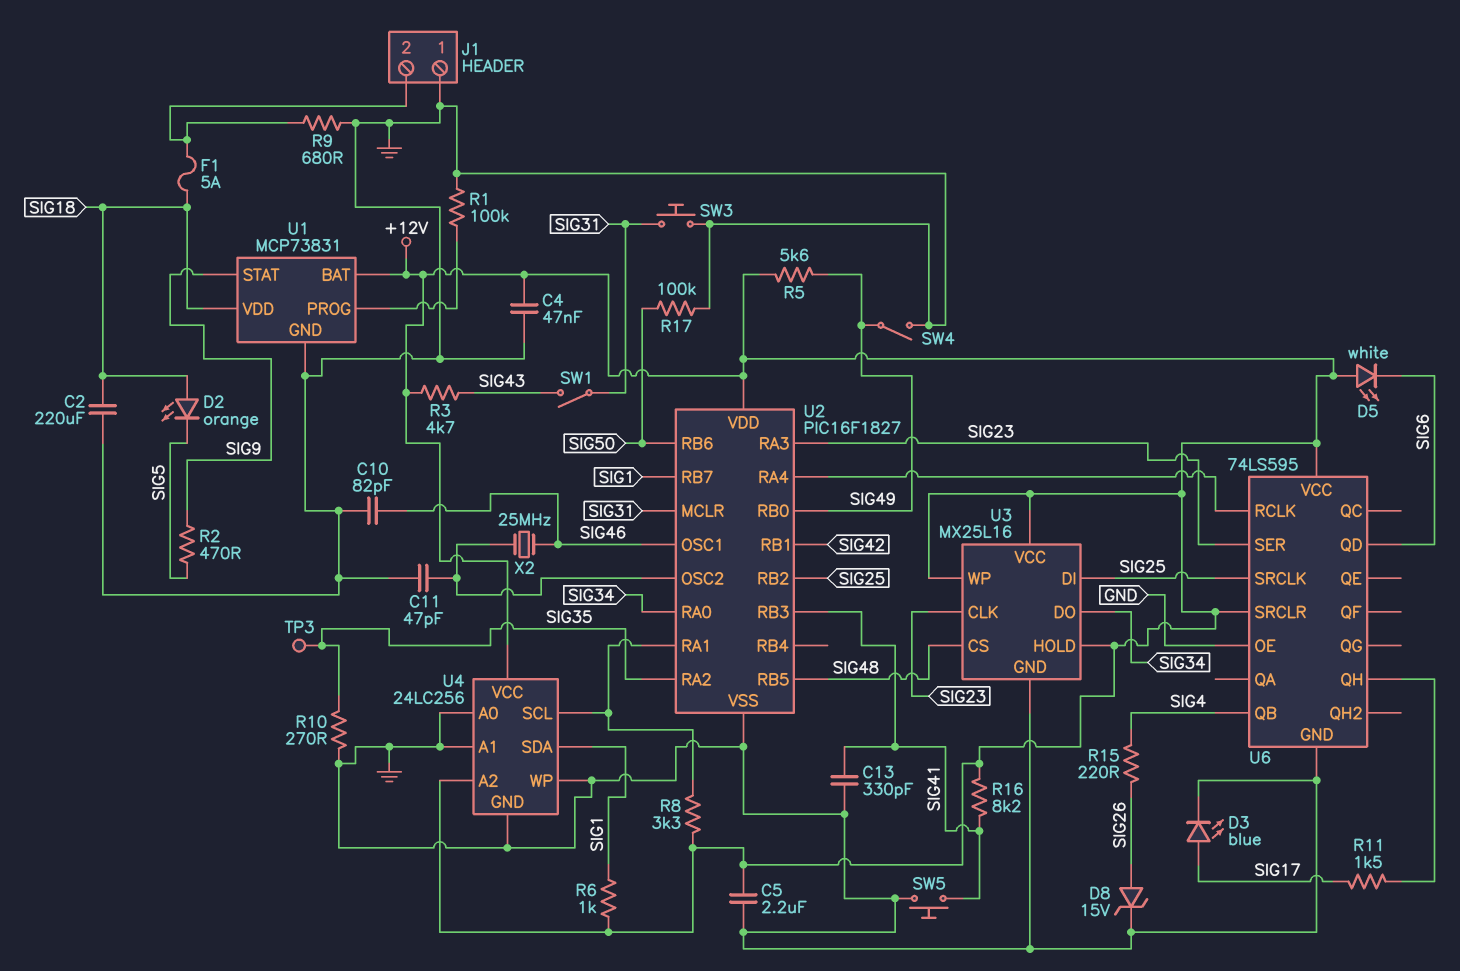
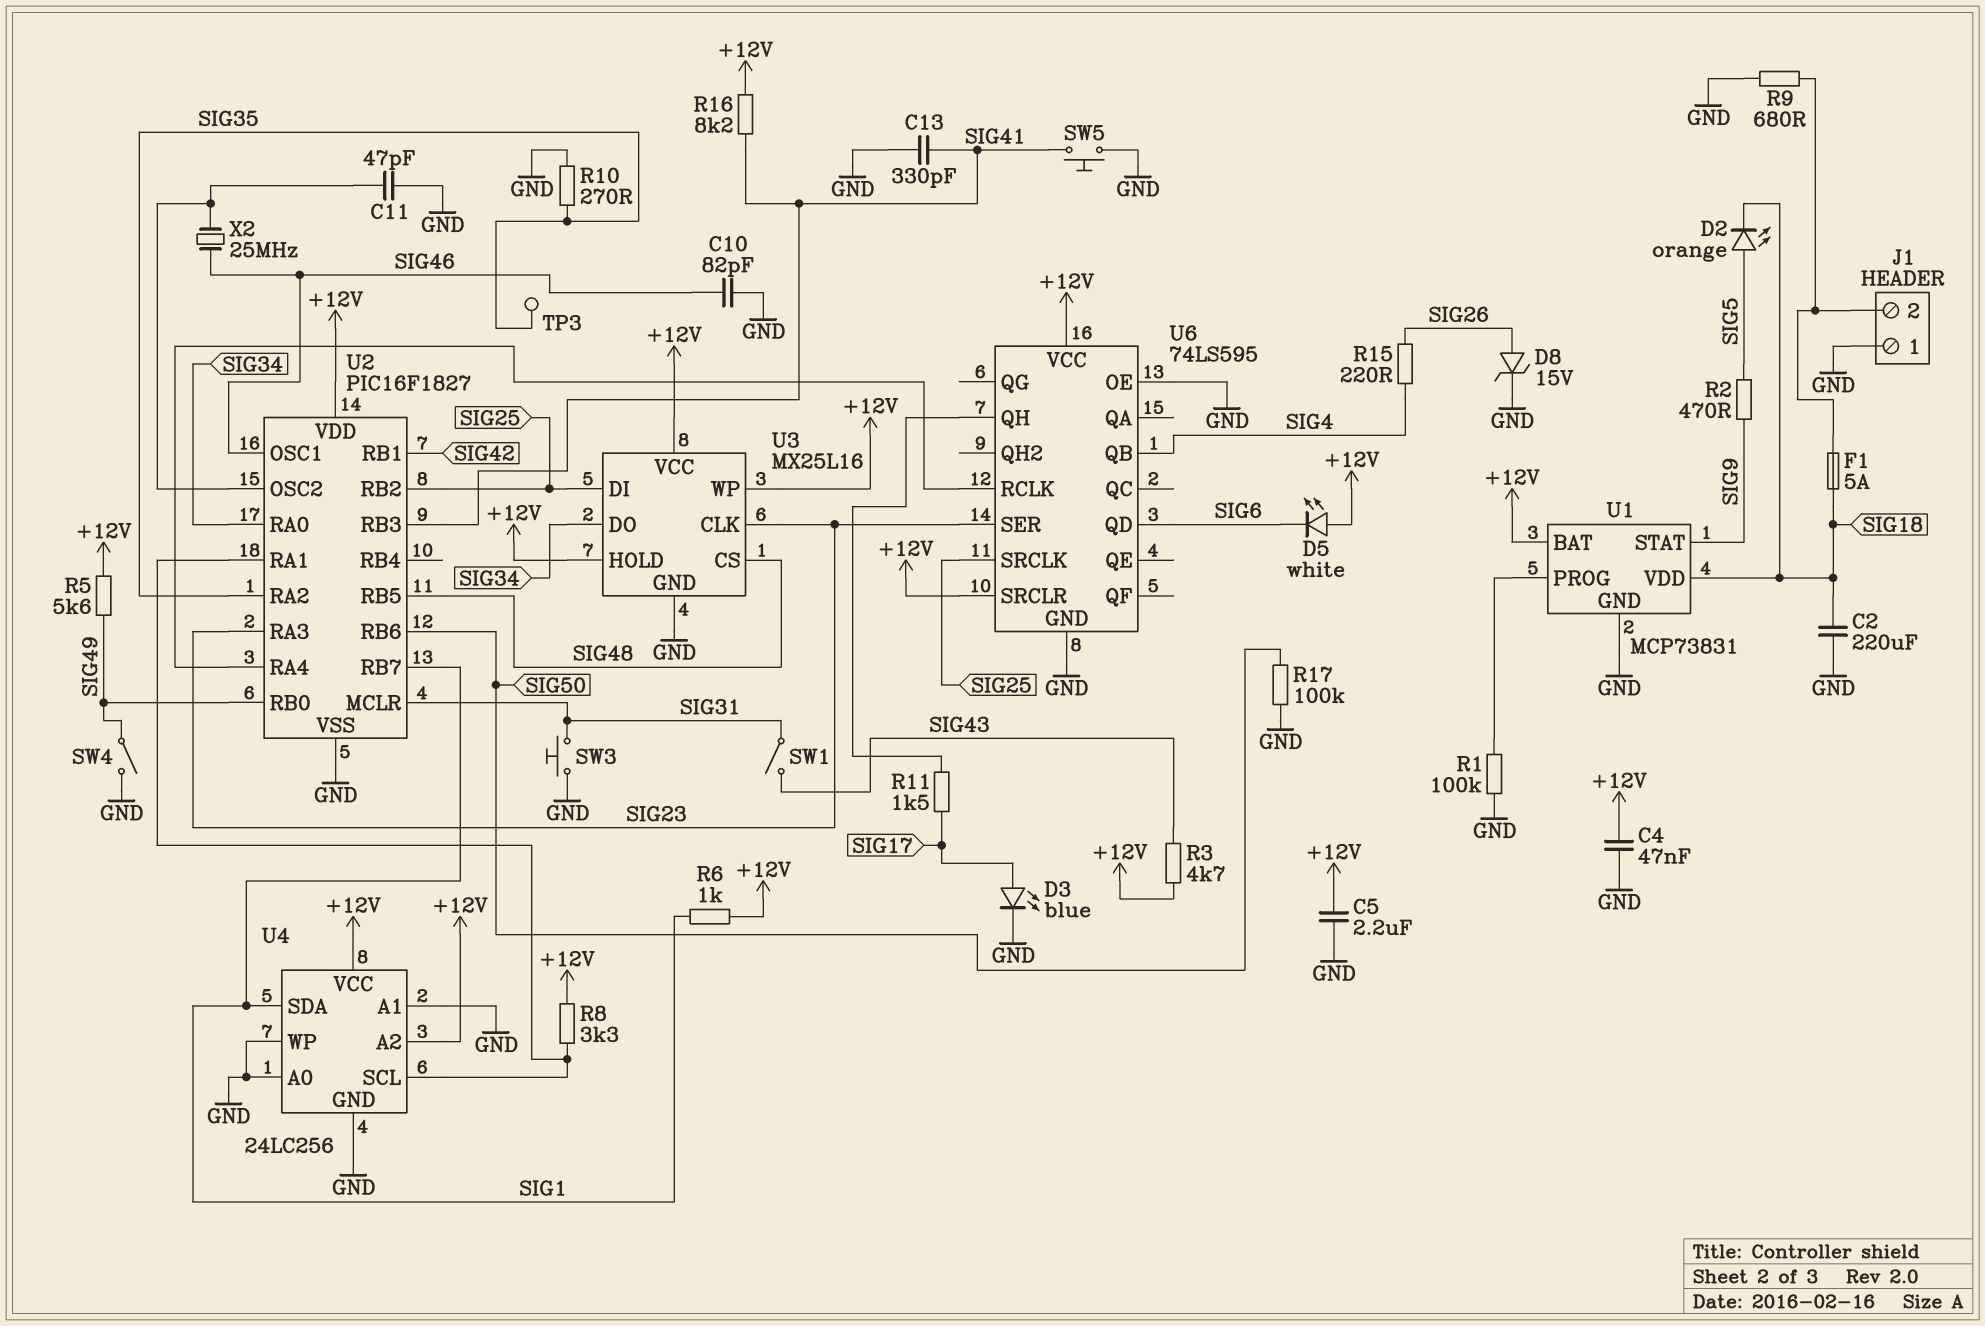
D2: LED orange (A SIG18, K SIG5) -> LED orange (A SIG5, K SIG18)

